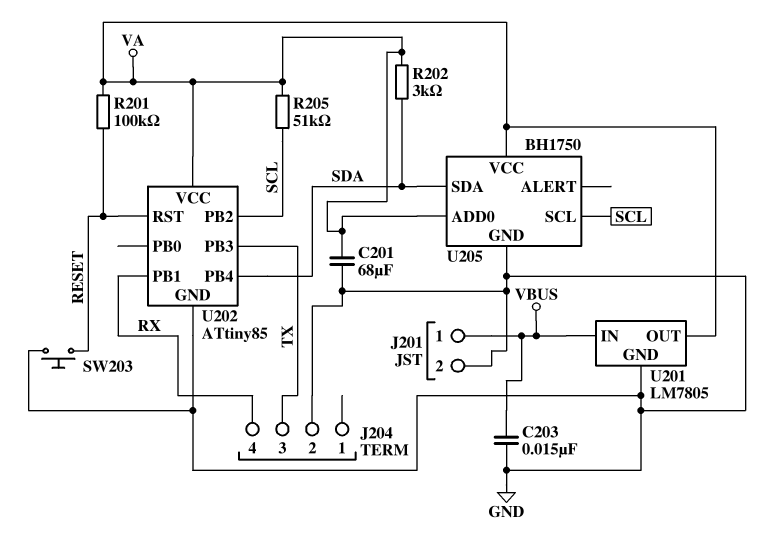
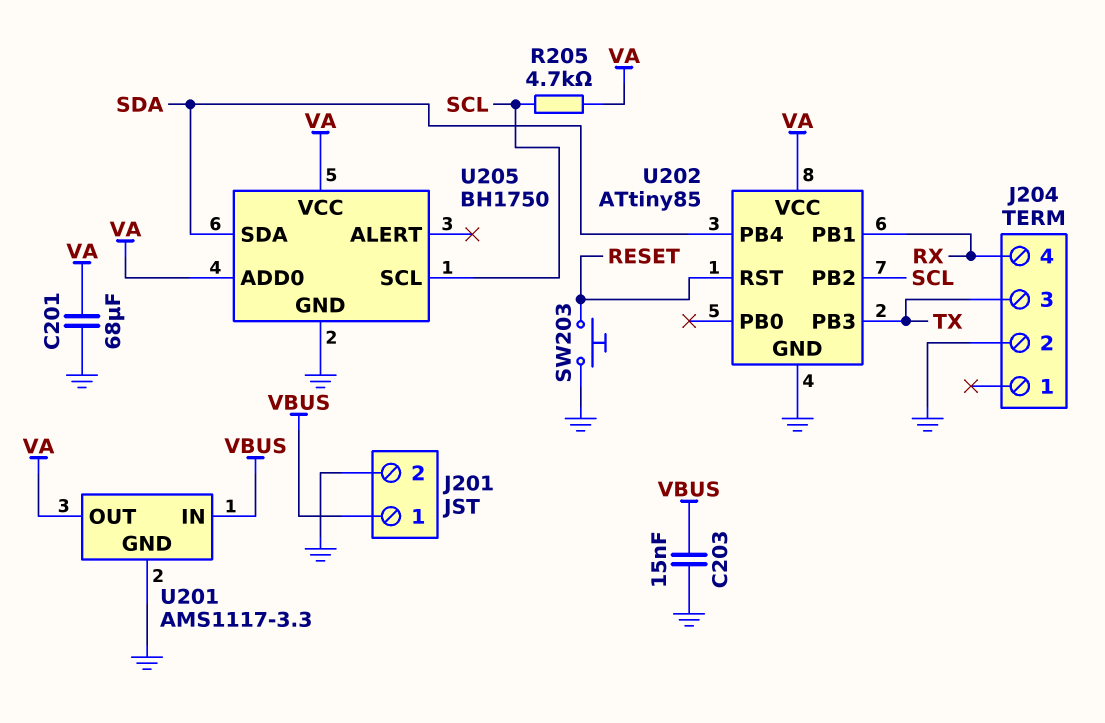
R201: 100k (RESET, VA) -> none
R202: 3k (SDA, VA) -> none
R205: 51k (SCL, VA) -> 4.7k (SCL, VA)
U201: LM7805 -> AMS1117-3.3

